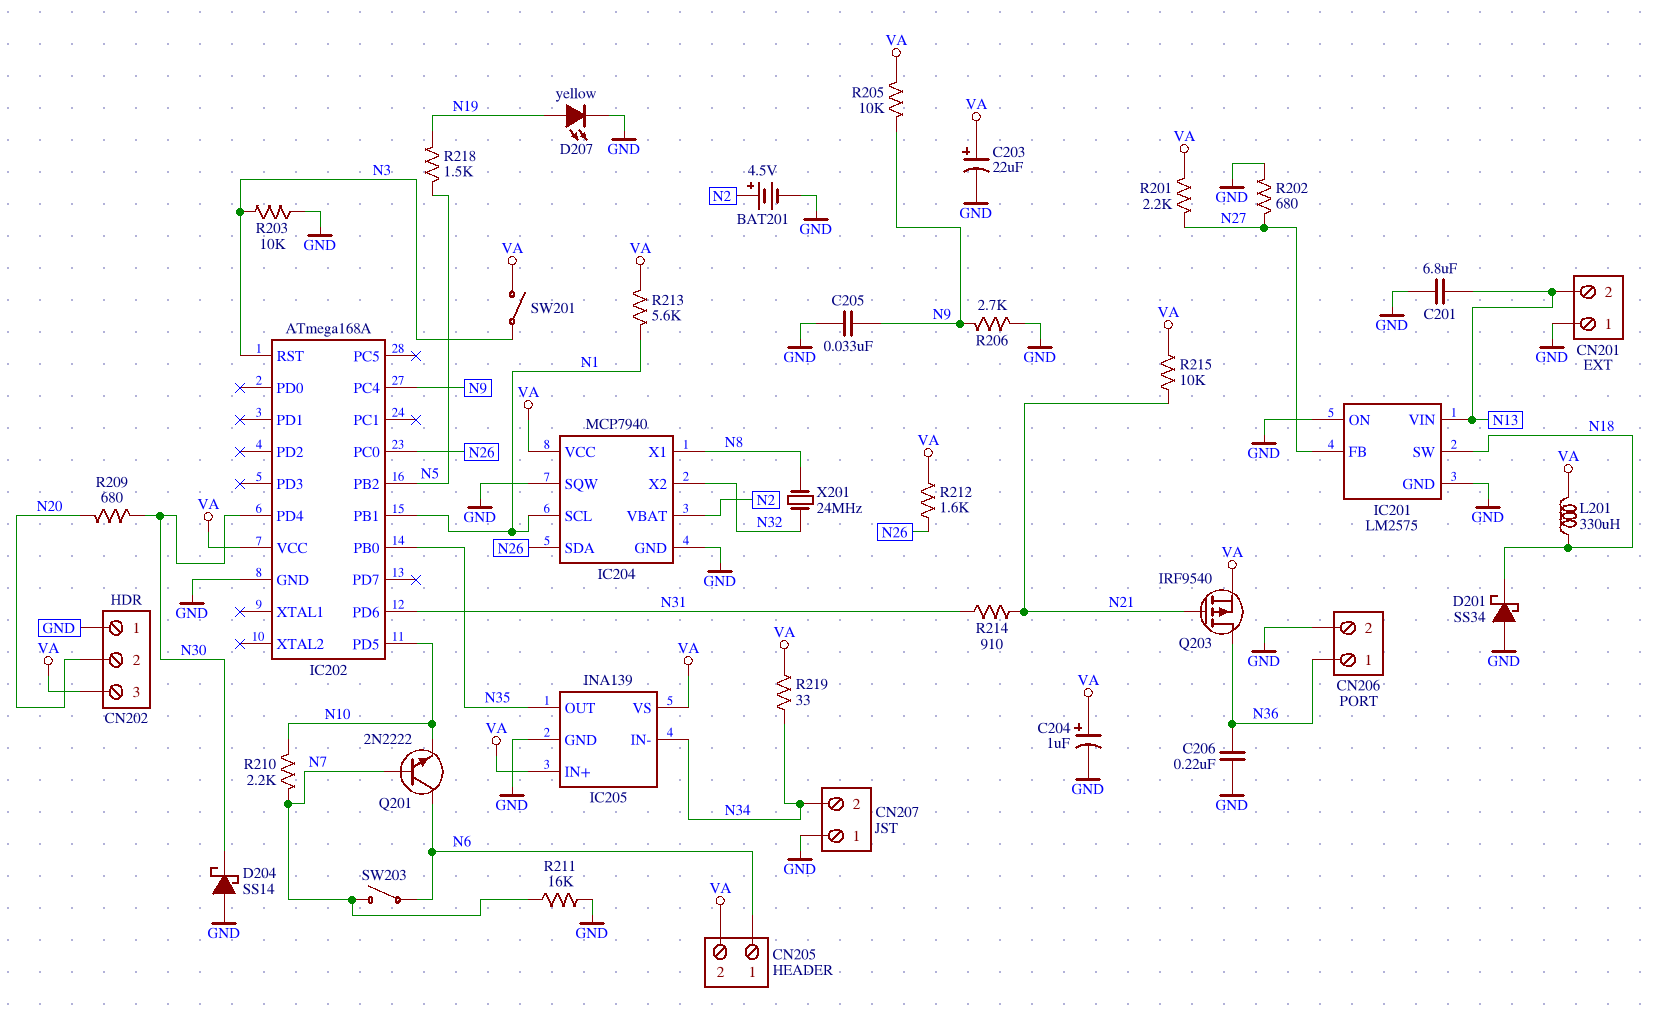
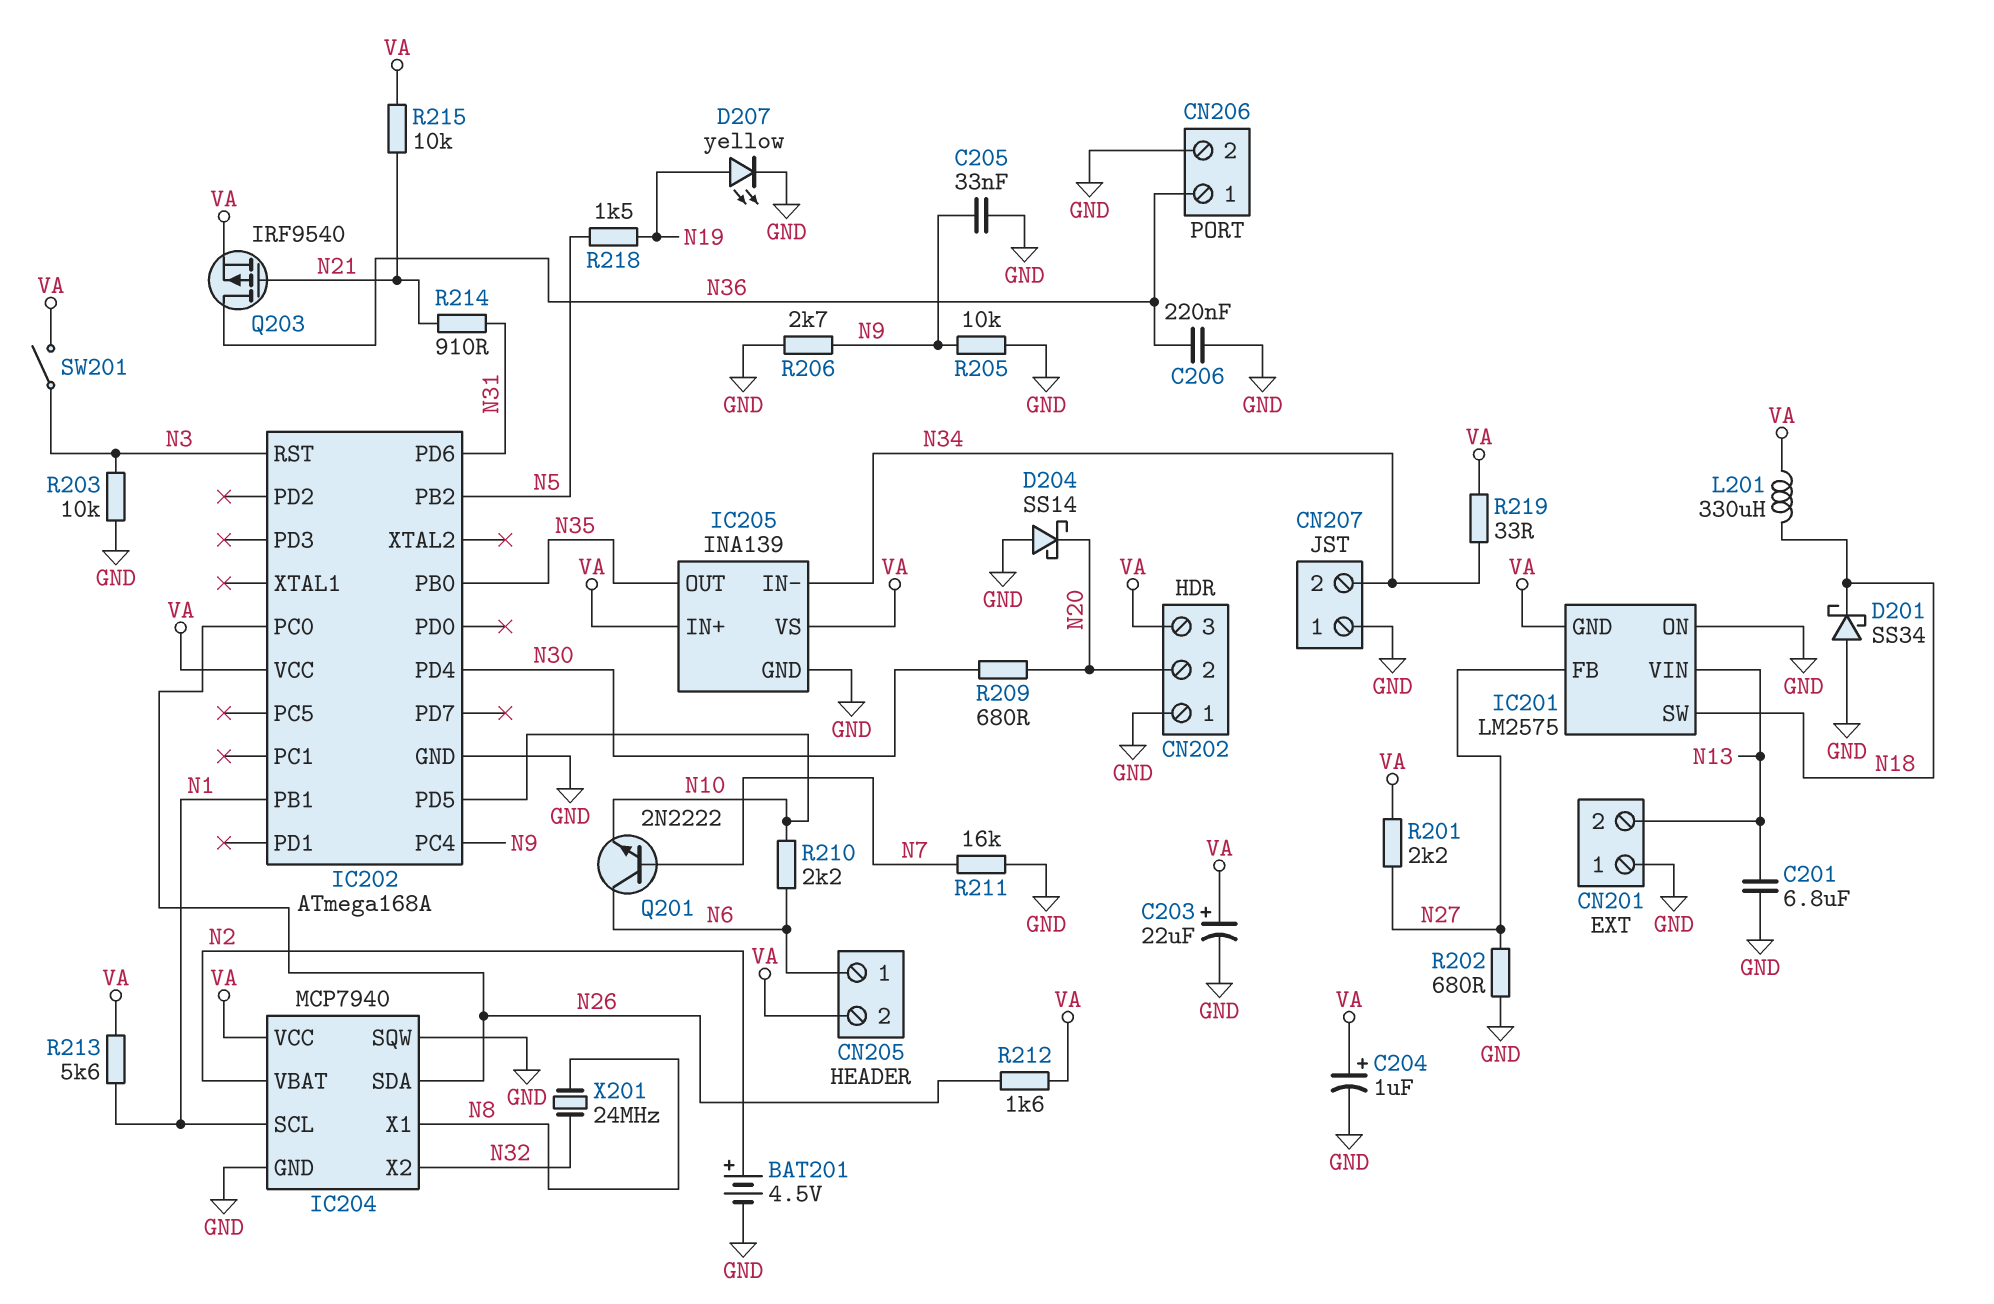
D204: schottky SS14 (A GND, K N30) -> schottky SS14 (A GND, K N20)
IC201 pin GND: GND -> VA
R205: 10k (N9, VA) -> 10k (GND, N9)
R210: 2.2k (N7, N10) -> 2.2k (N6, N10)
SW203: switch (N6, N7) -> none

